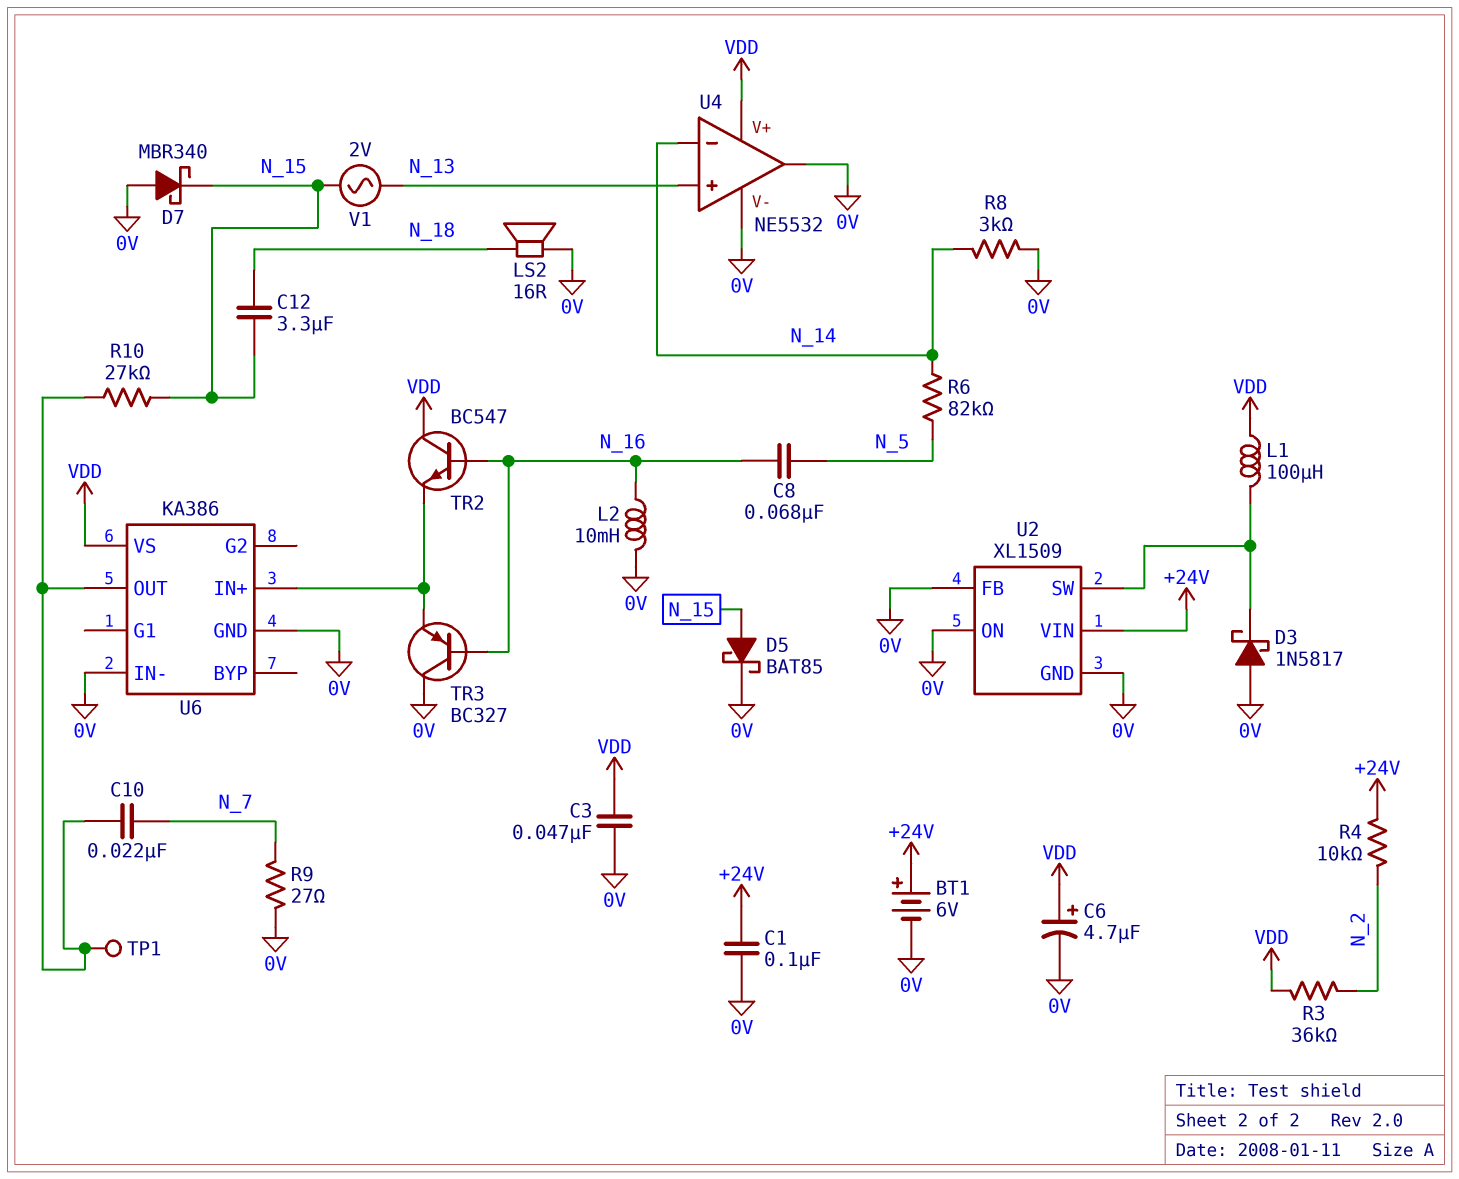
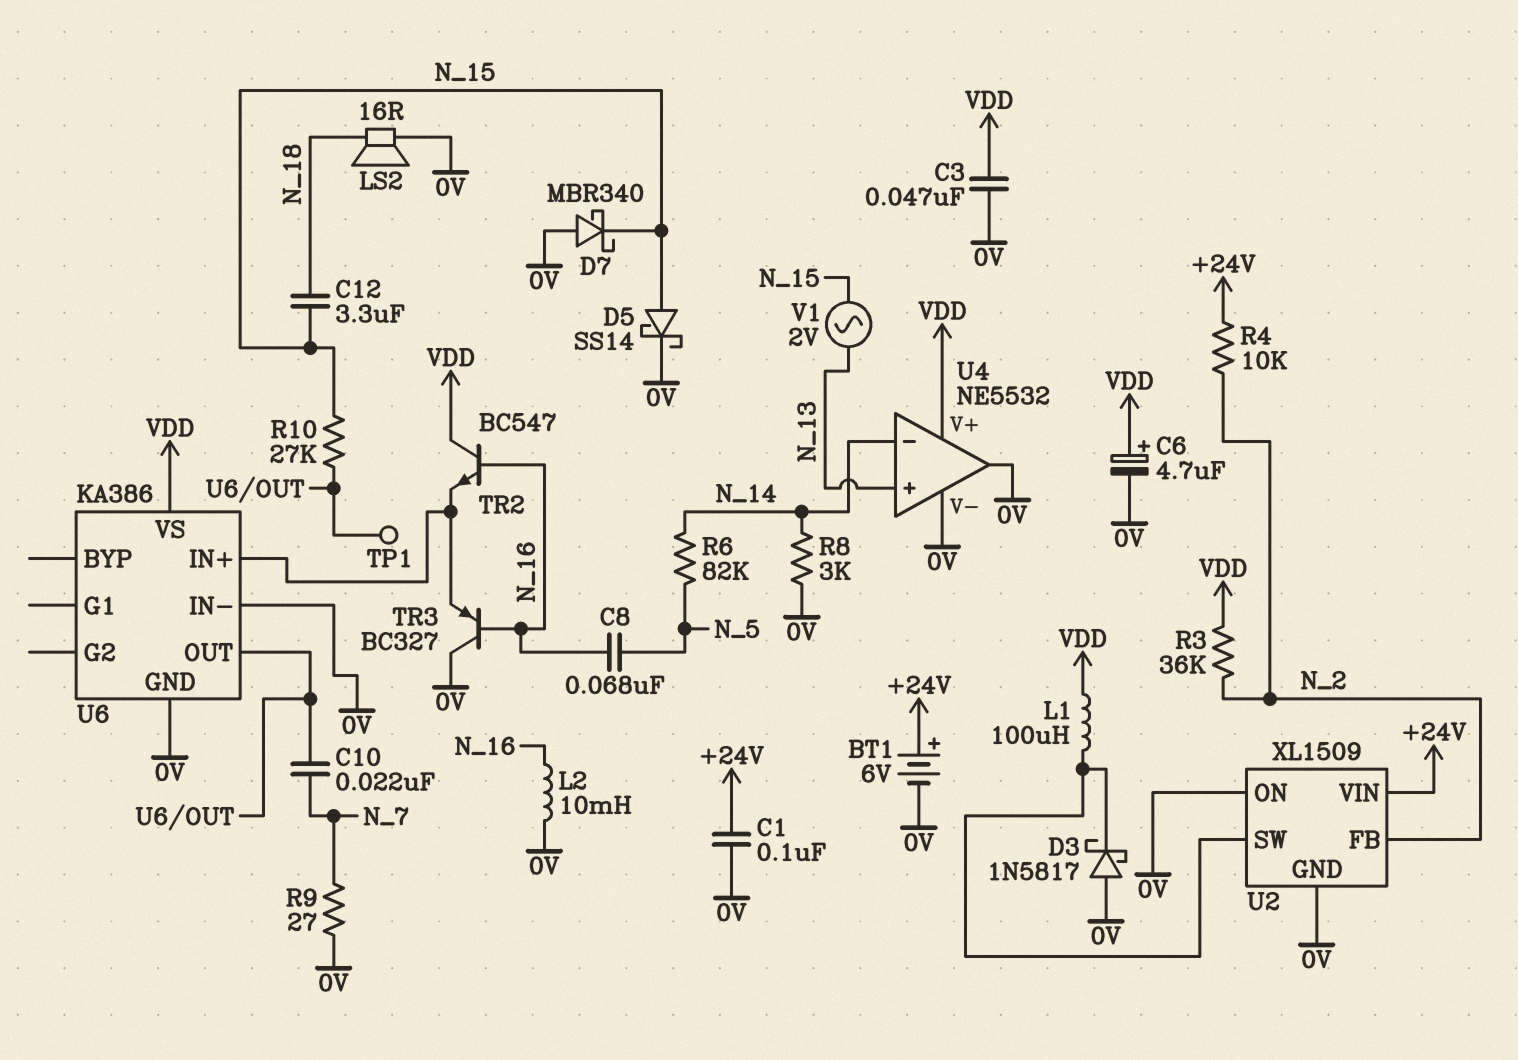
D5: schottky BAT85 (A N_15, K 0V) -> schottky SS14 (A N_15, K 0V)
U2 pin FB: 0V -> N_2

